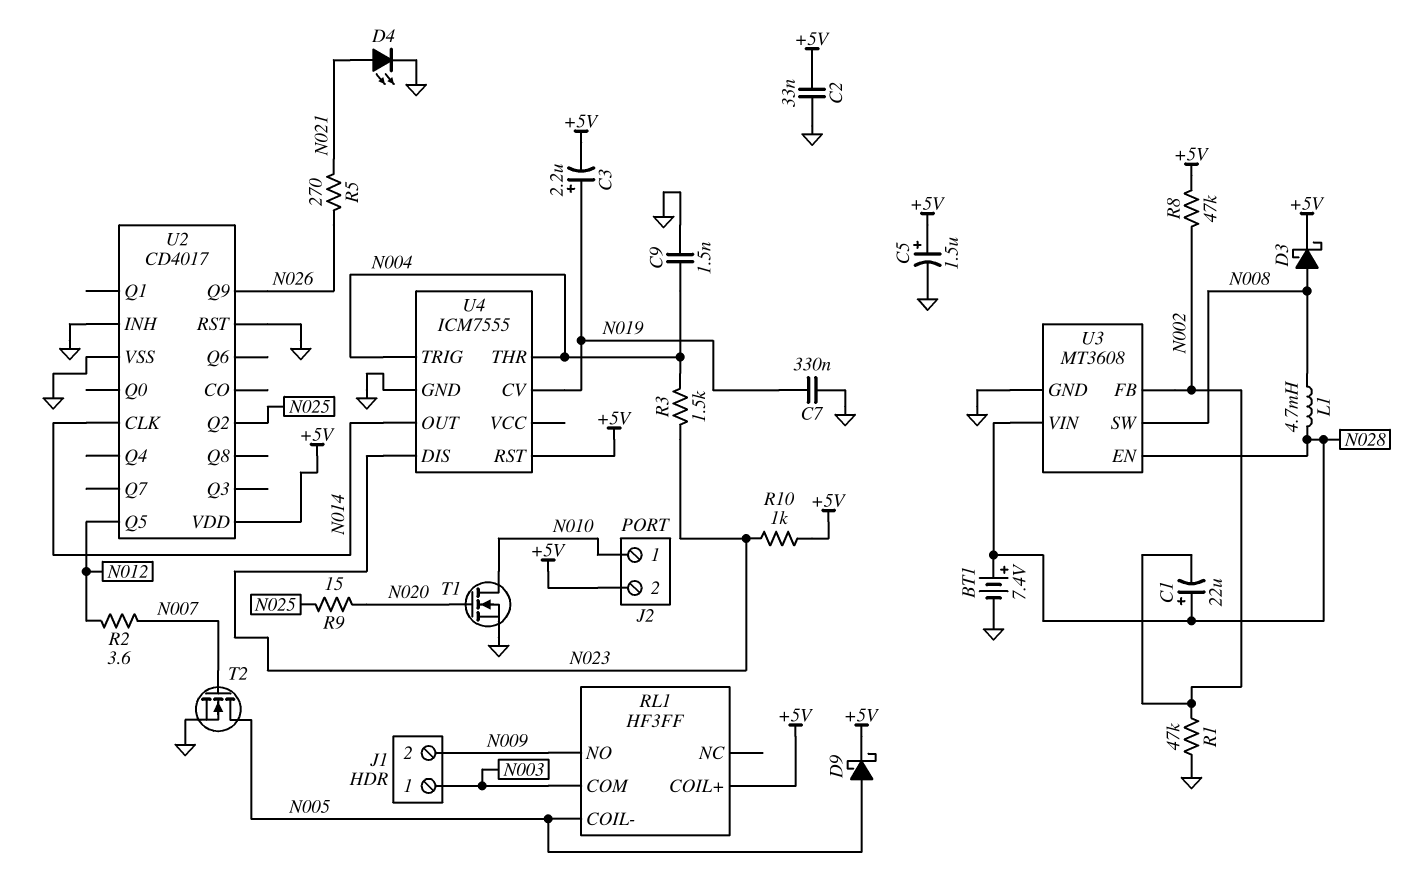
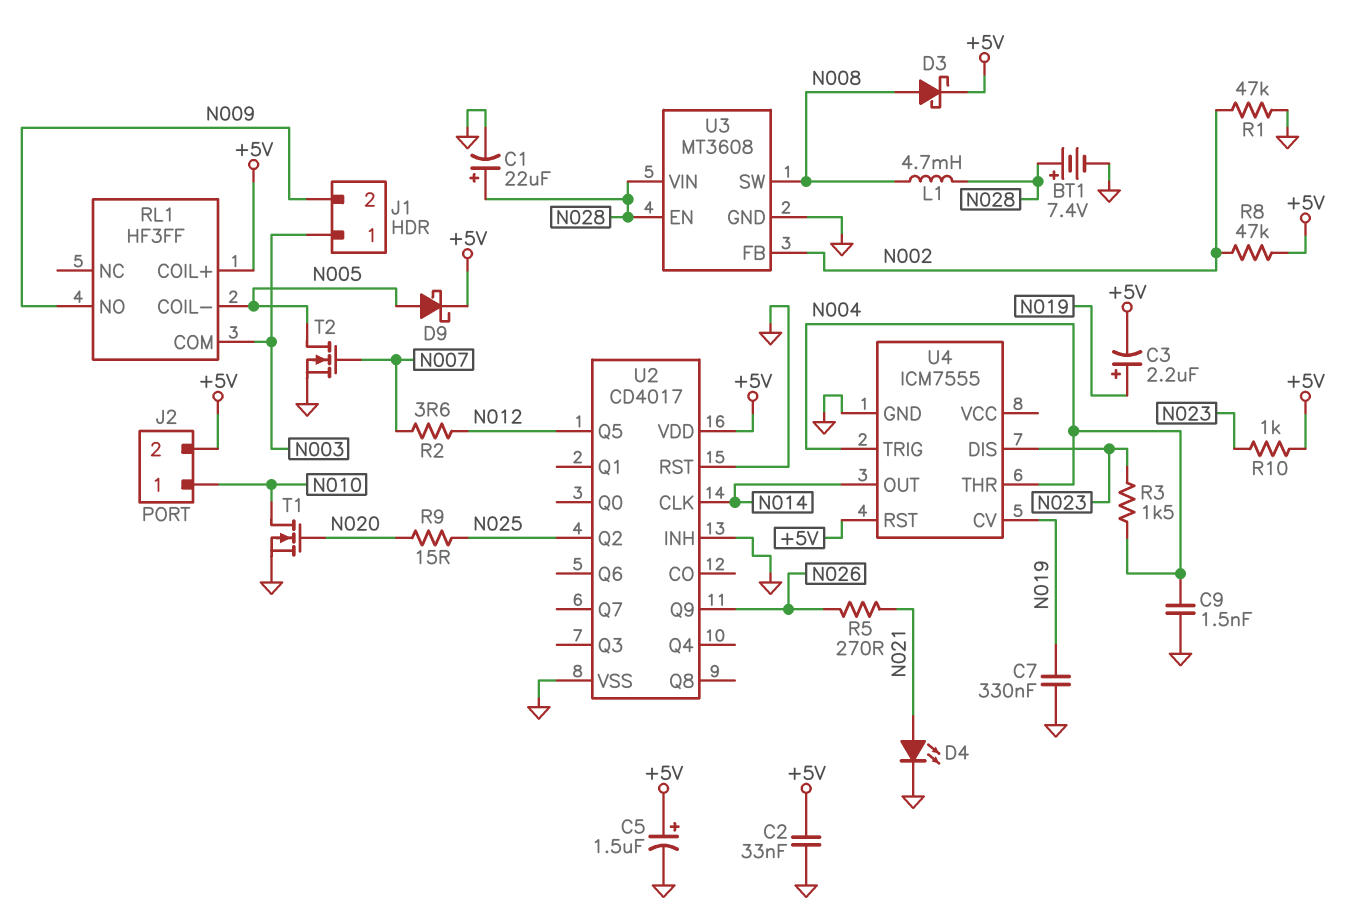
C1: 22uF (plus N028, minus N002) -> 22uF (plus N028, minus GND)

